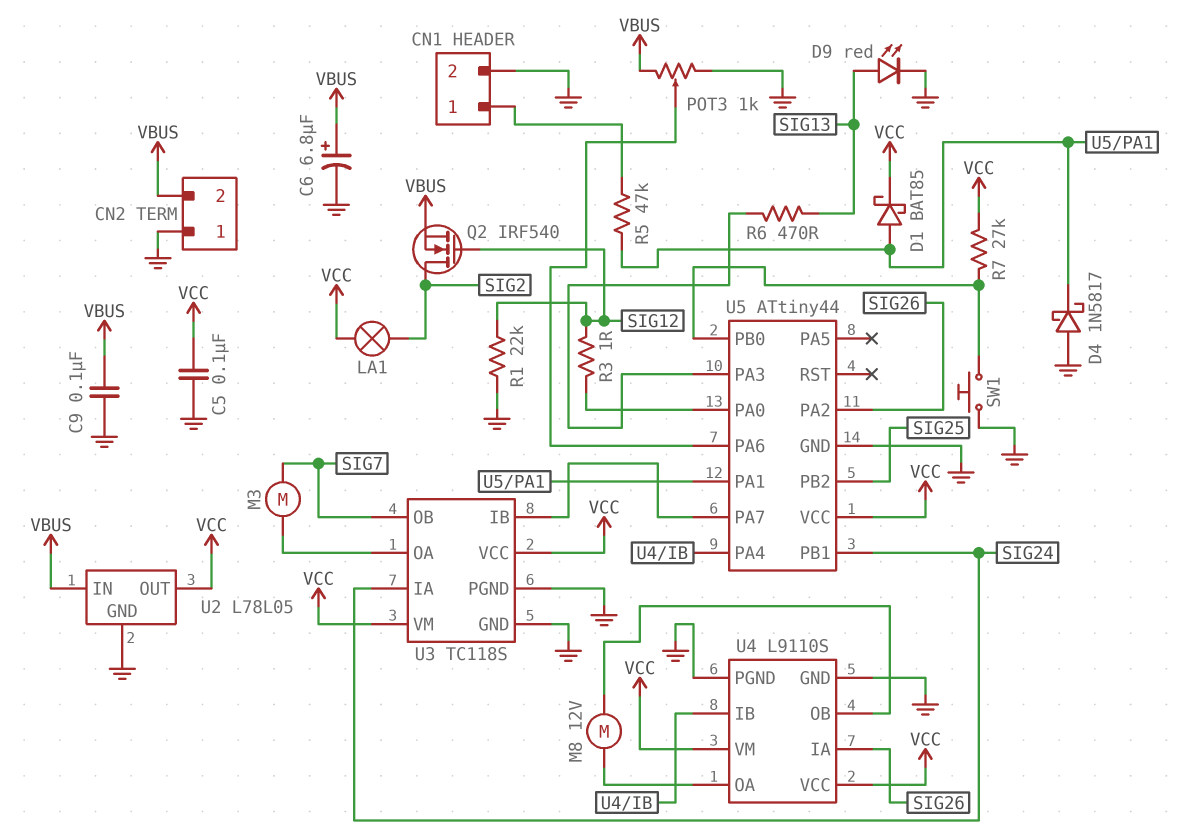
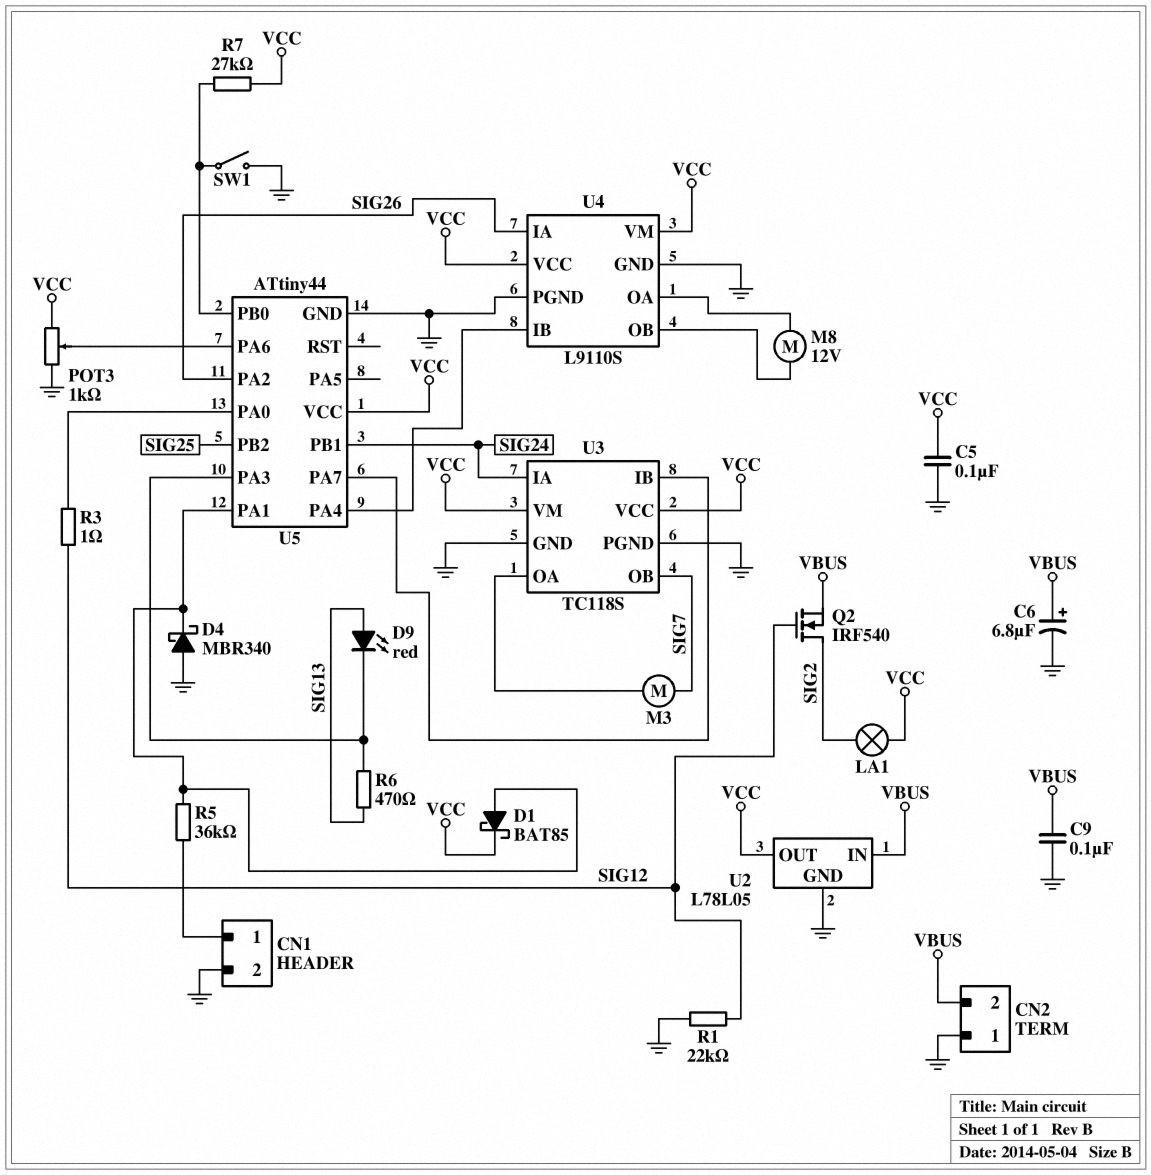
D4: schottky 1N5817 (A GND, K U5/PA1) -> schottky MBR340 (A GND, K U5/PA1)
D9: LED red (A SIG13, K GND) -> LED red (A SIG13, K U5/PA3)
POT3: 1k (GND, VBUS, wiper U5/PA6) -> 1k (GND, VCC, wiper U5/PA6)
R5: 47k (CN1/1, U5/PA1) -> 36k (CN1/1, U5/PA1)
SW1: button (GND, U5/PB0) -> switch (GND, U5/PB0)

